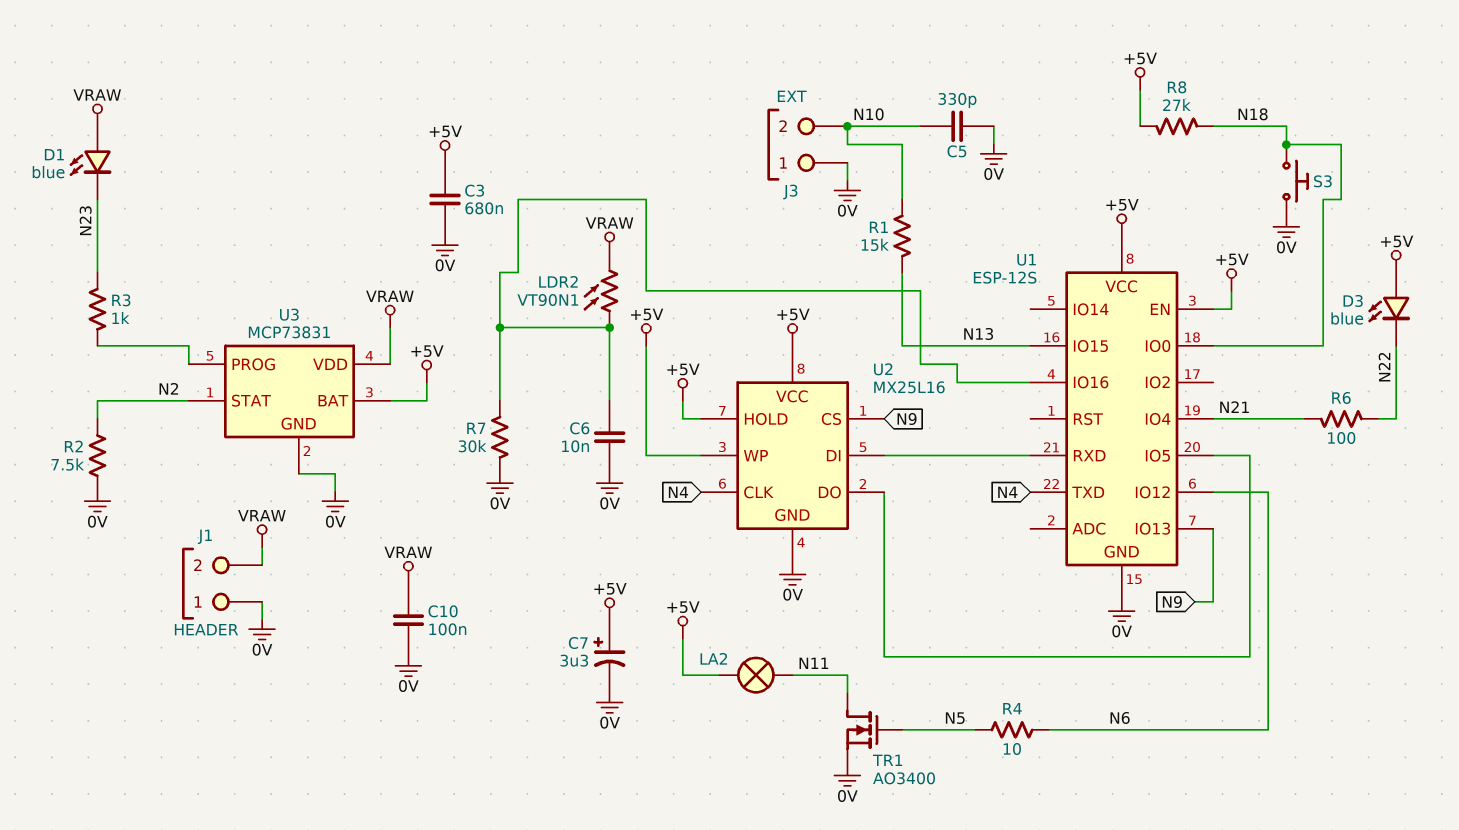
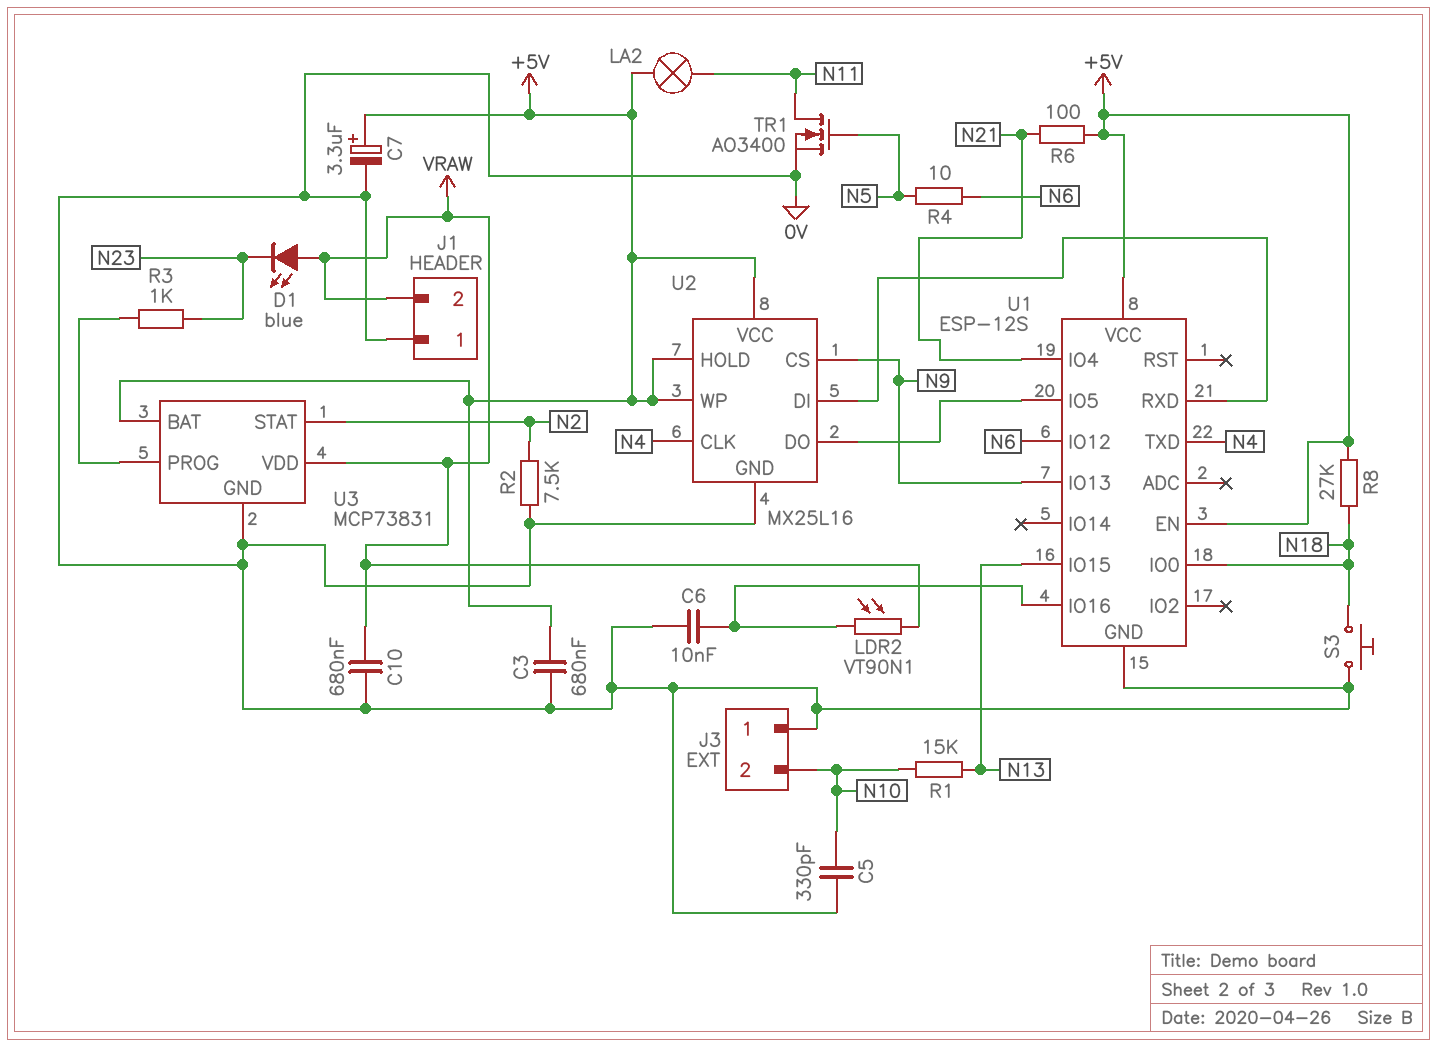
C10: 100nF (0V, VRAW) -> 680nF (0V, VRAW)
D3: LED blue (A +5V, K N22) -> none
R6: 100 (N21, N22) -> 100 (+5V, N21)
R7: 30k (0V, U1/IO16) -> none

